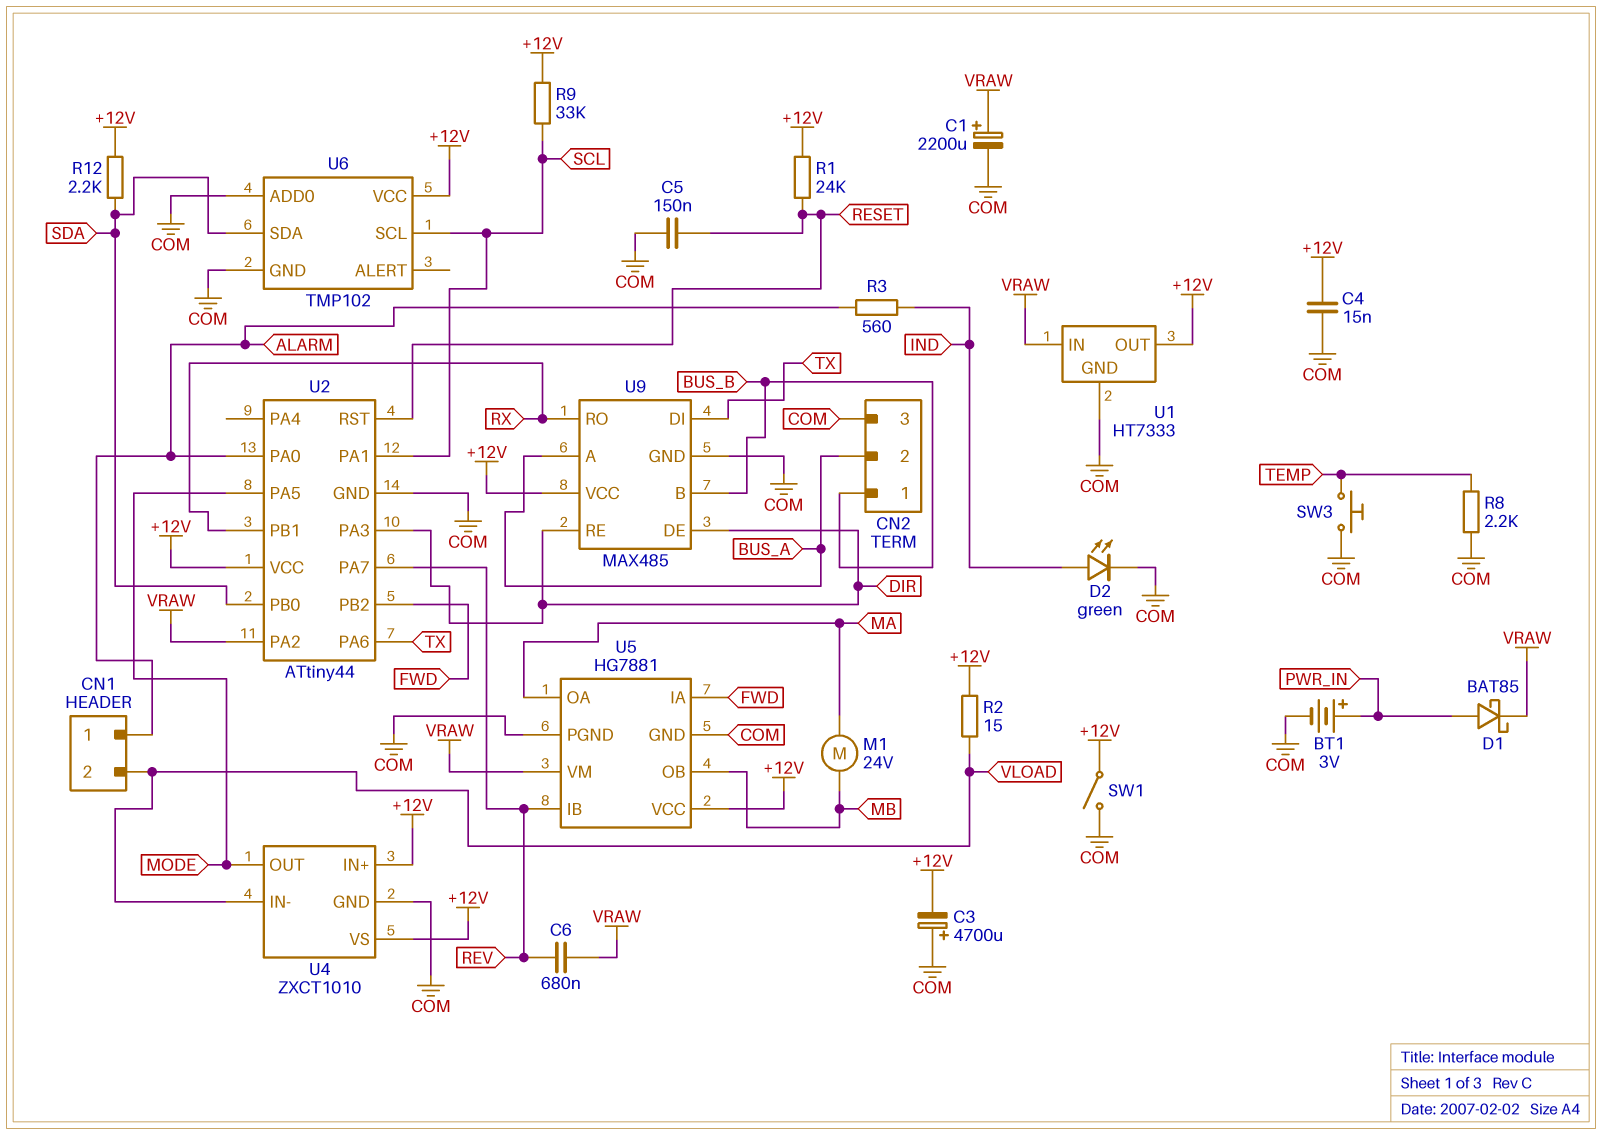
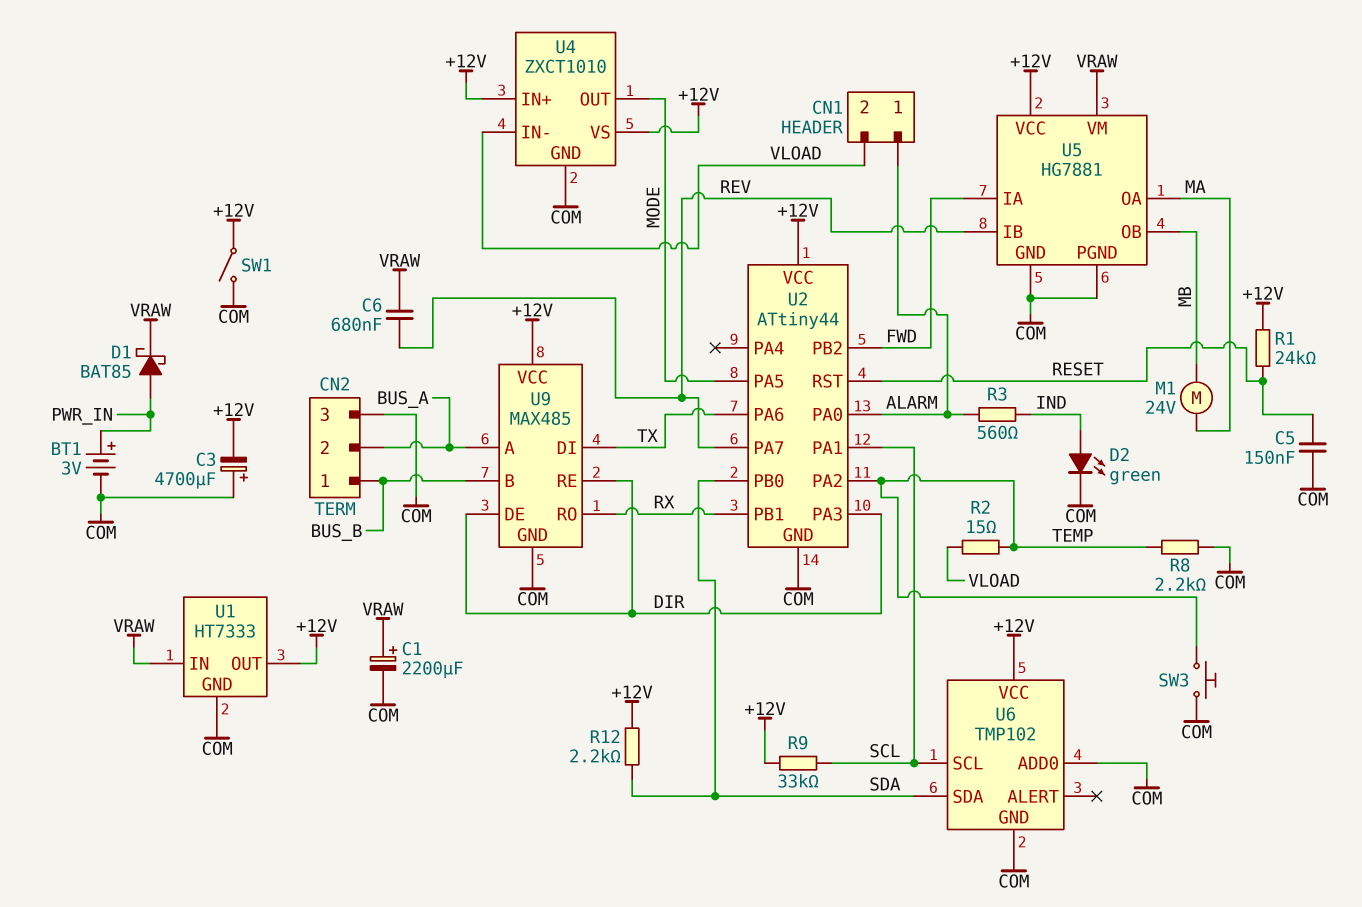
C4: 15nF (+12V, COM) -> none
R2: 15 (+12V, VLOAD) -> 15 (TEMP, VLOAD)
U2 pin PA2: VRAW -> TEMP

